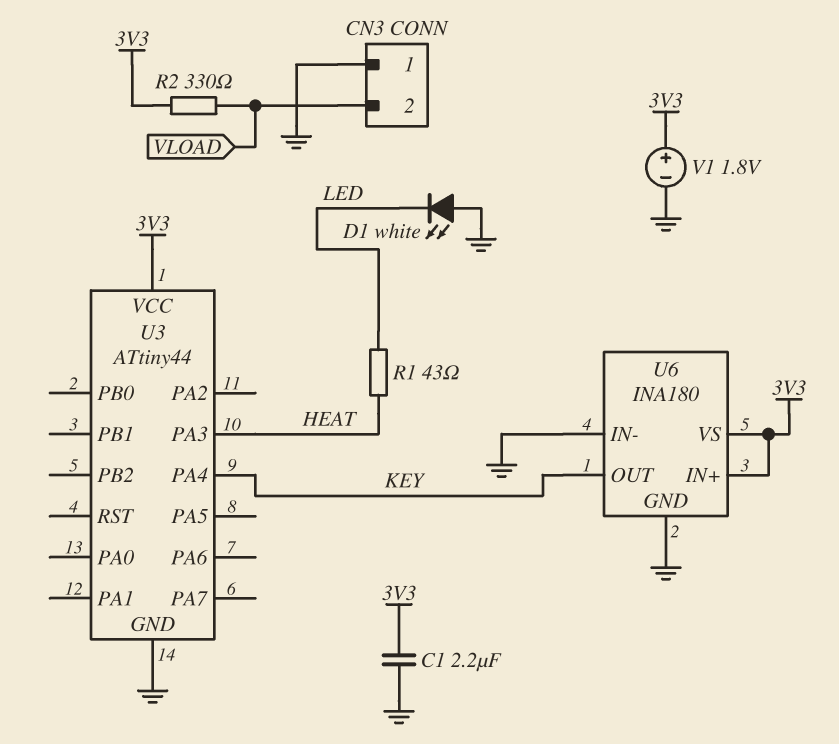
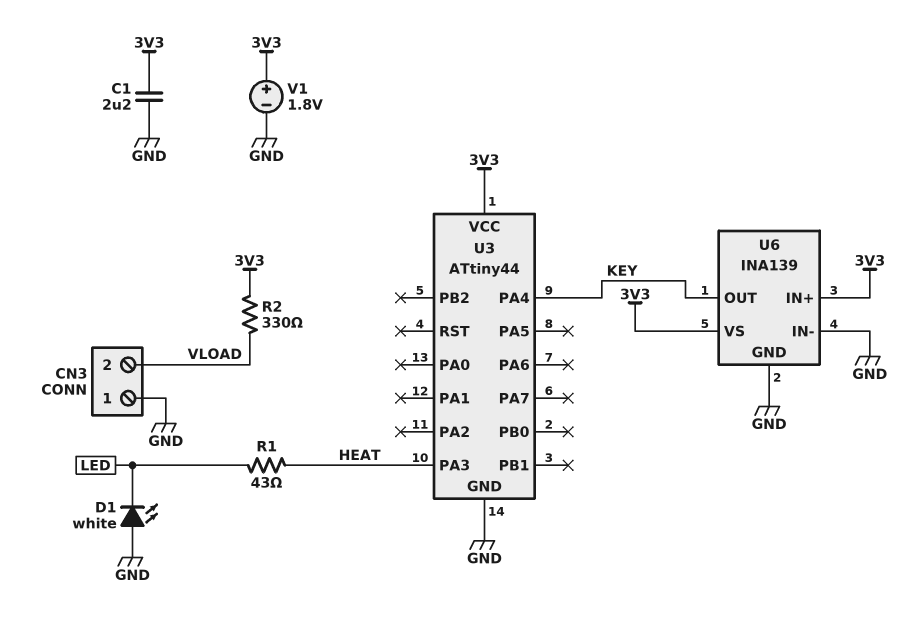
U6: INA180 -> INA139

